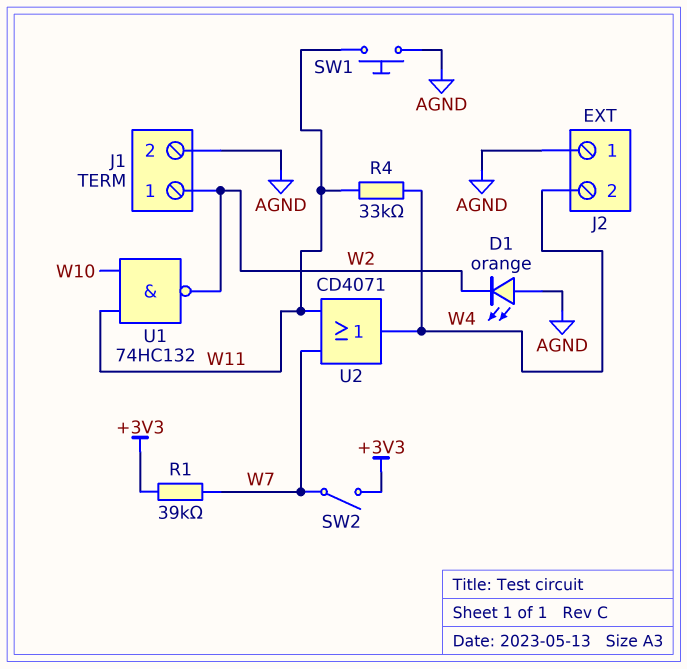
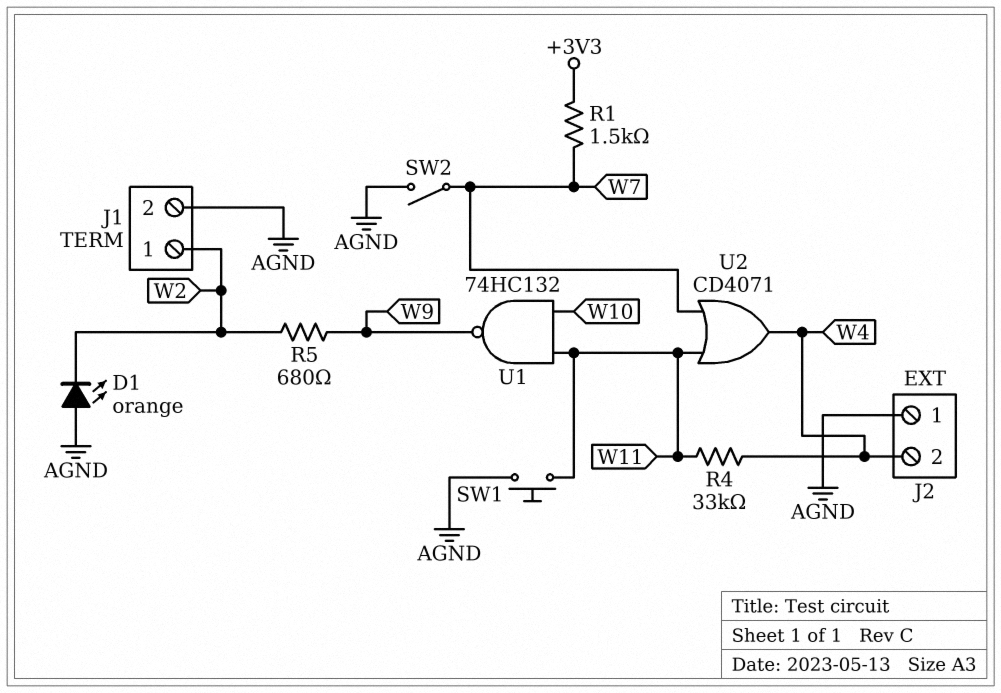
R1: 39k (+3V3, W7) -> 1.5k (+3V3, W7)
R5: none -> 680 (W2, W9)
SW2: switch (+3V3, W7) -> switch (AGND, W7)
U1: NAND 74HC132 (in W10, in W11, out W2) -> NAND 74HC132 (in W10, in W11, out W9)

